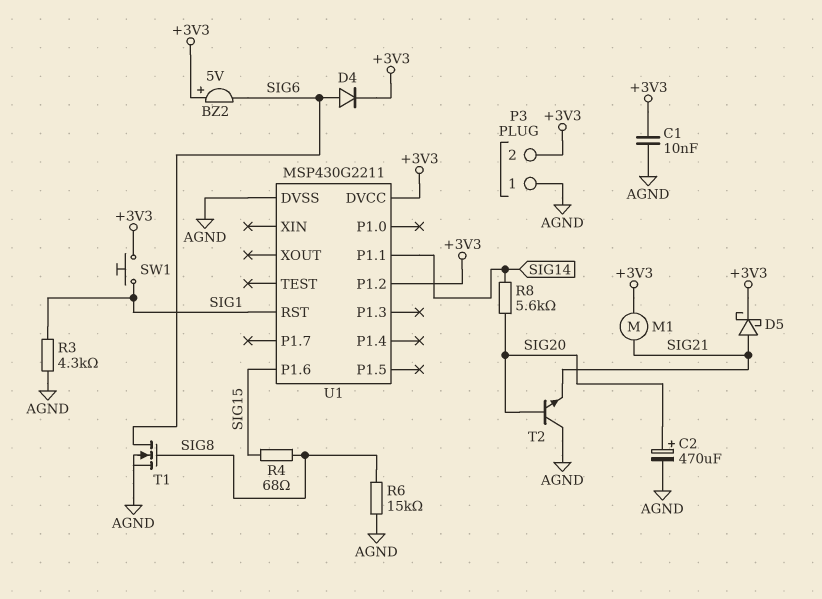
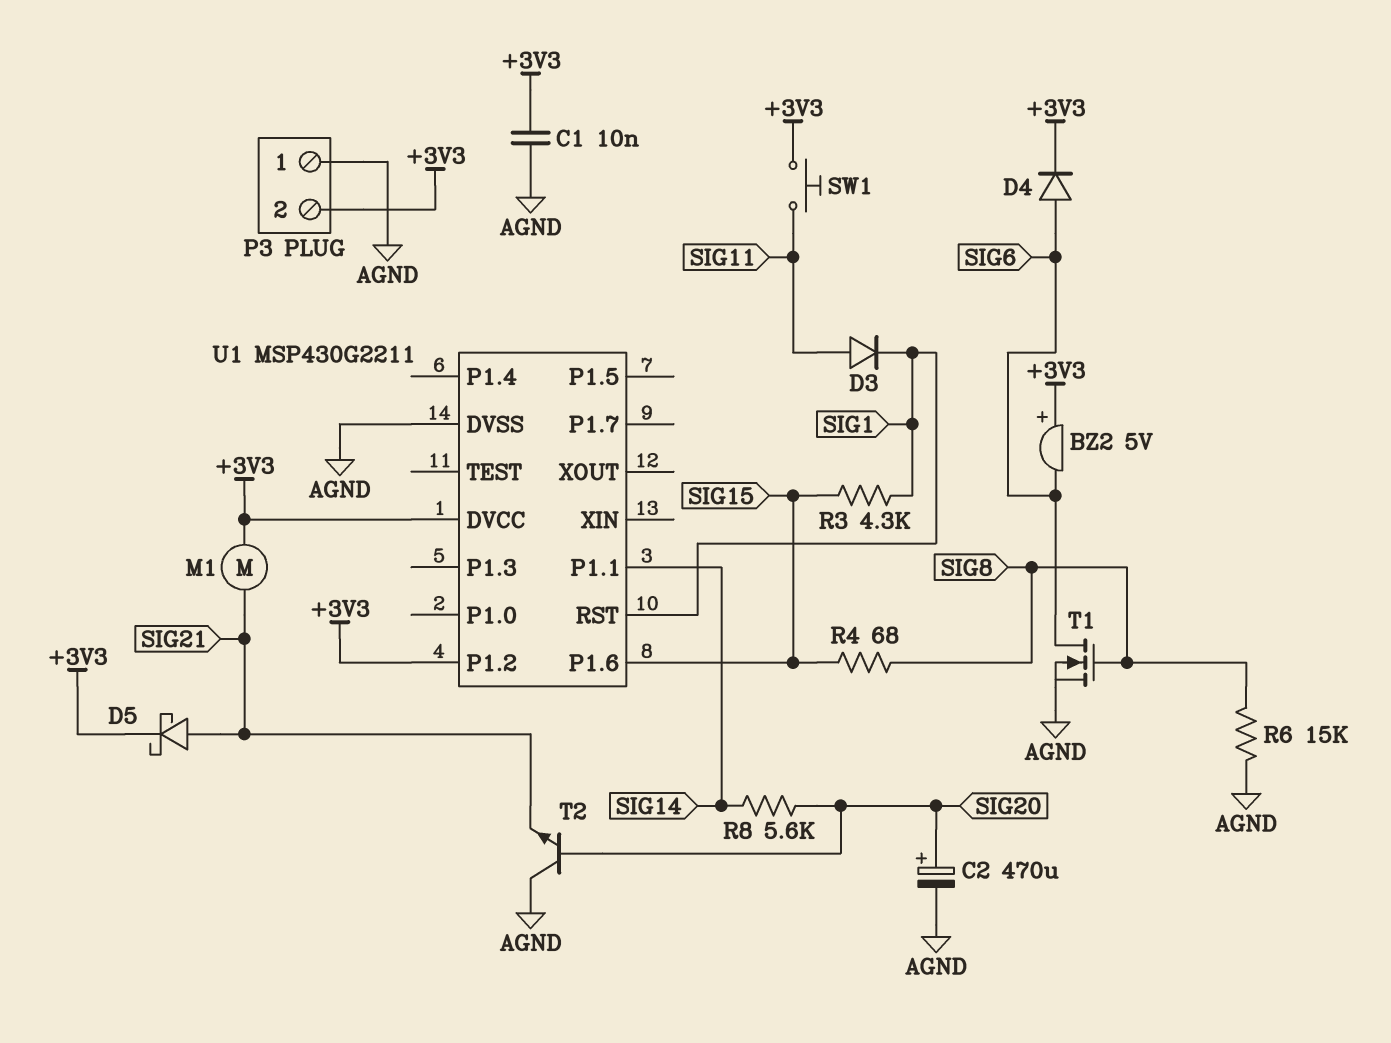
D3: none -> diode (A SIG11, K SIG1)
R3: 4.3k (AGND, SIG1) -> 4.3k (SIG1, SIG15)
SW1: button (+3V3, SIG1) -> button (+3V3, SIG11)

